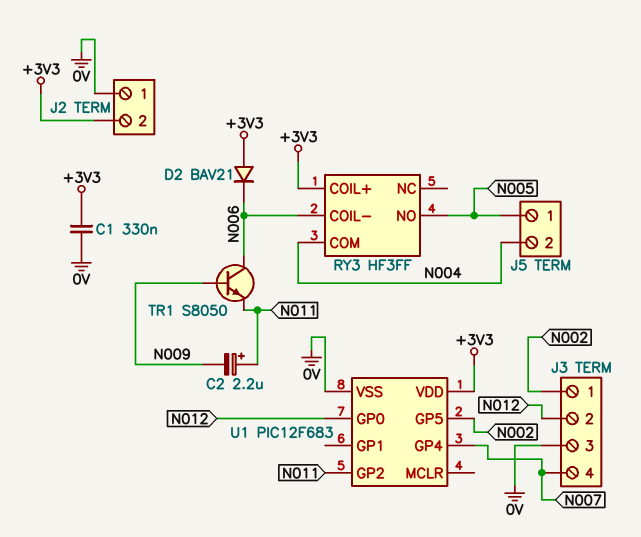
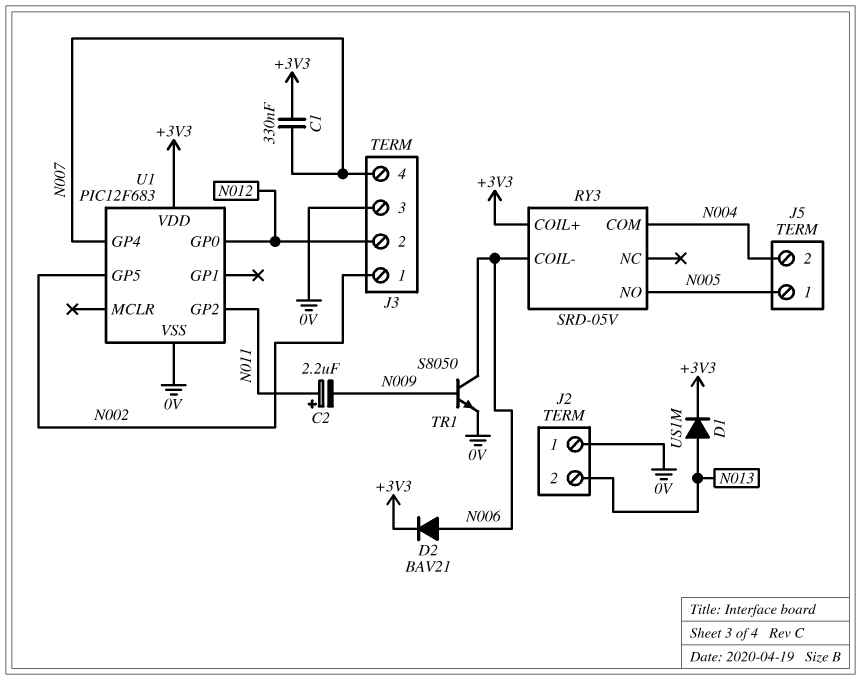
C1: 330nF (+3V3, 0V) -> 330nF (+3V3, N007)
D1: none -> diode US1M (A N013, K +3V3)
D2: diode BAV21 (A +3V3, K N006) -> diode BAV21 (A N006, K +3V3)
J2 pin 2: +3V3 -> N013
RY3: HF3FF -> SRD-05V
TR1: NPN S8050 (B N009, C N006, E N011) -> NPN S8050 (B N009, C N006, E 0V)

